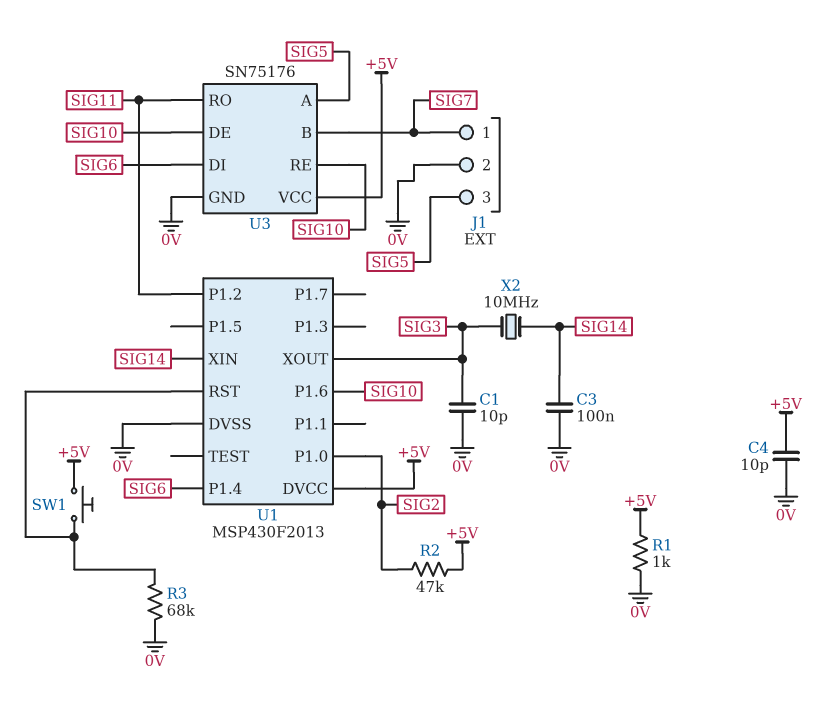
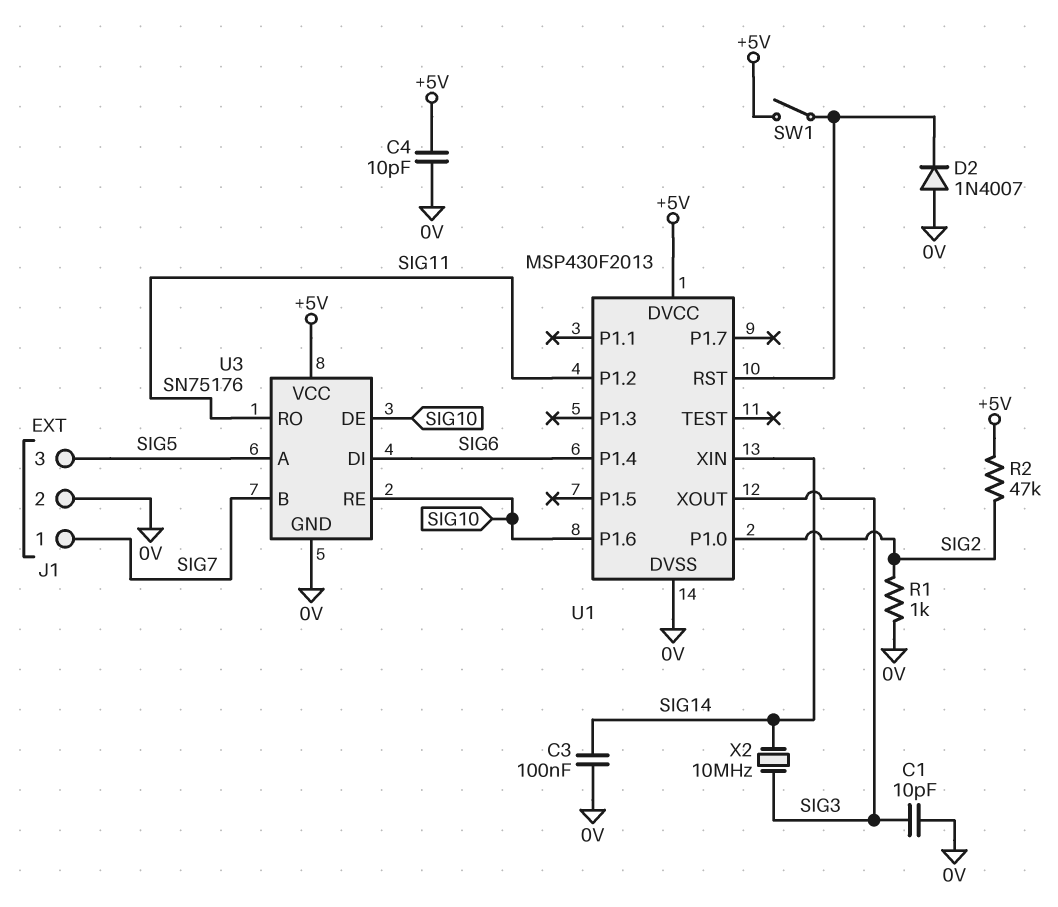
D2: none -> diode 1N4007 (A 0V, K U1/RST)
R1: 1k (+5V, 0V) -> 1k (0V, SIG2)
R3: 68k (0V, U1/RST) -> none
SW1: button (+5V, U1/RST) -> switch (+5V, U1/RST)

